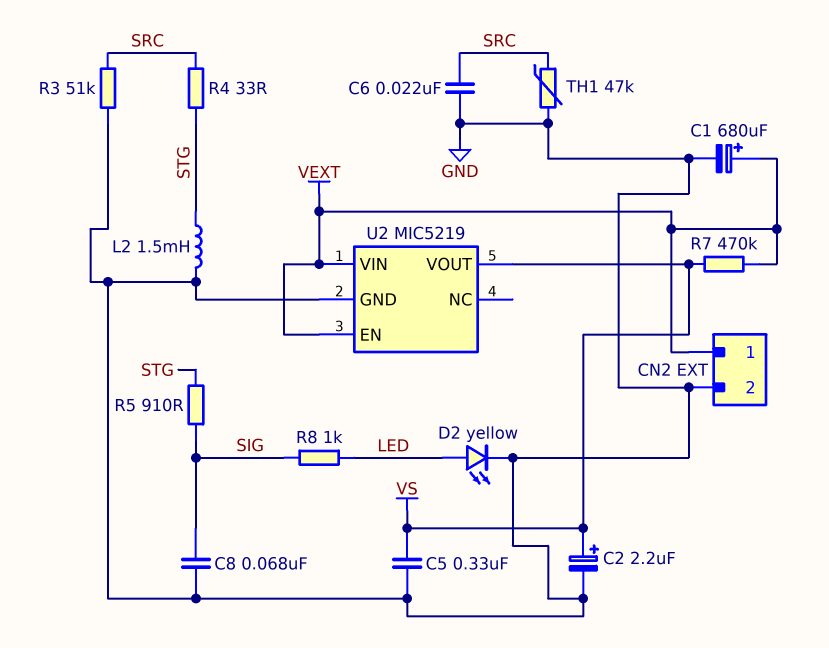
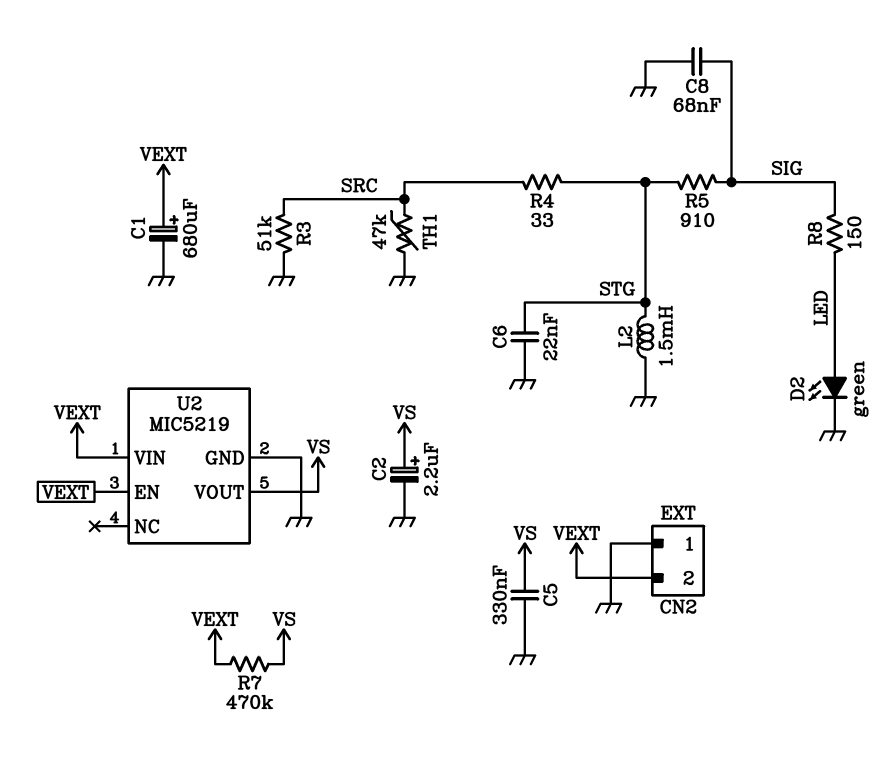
C6: 22nF (GND, SRC) -> 22nF (GND, STG)
CN2 pin 1: VEXT -> GND
CN2 pin 2: GND -> VEXT
D2: LED yellow (A LED, K GND) -> LED green (A LED, K GND)
R8: 1k (LED, SIG) -> 150 (LED, SIG)

